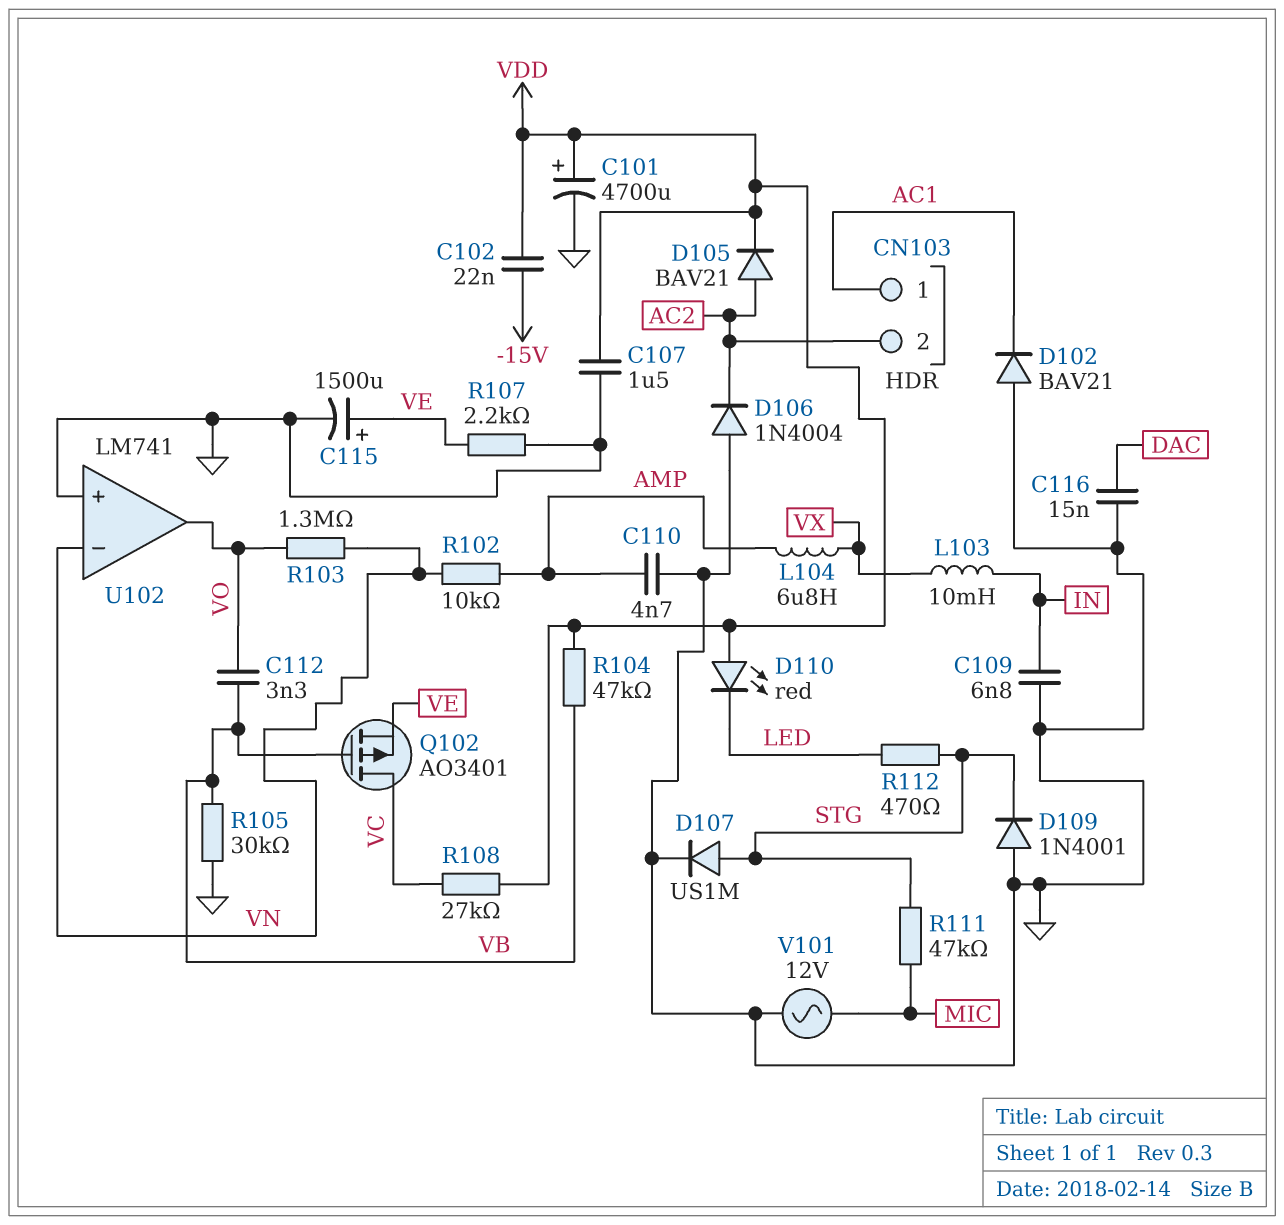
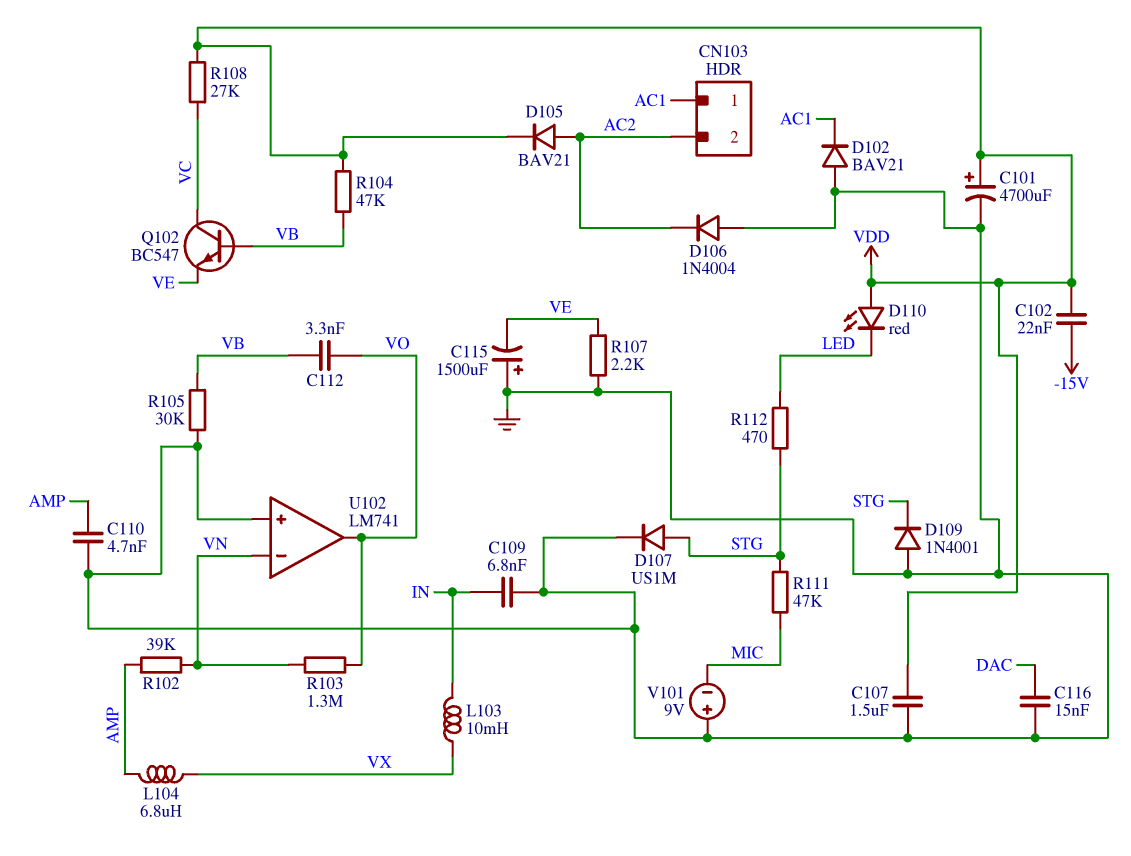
C115: 1500uF (plus VE, minus GND) -> 1500uF (plus GND, minus VE)
Q102: PMOS AO3401 (G VB, D VC, S VE) -> NPN BC547 (B VB, C VC, E VE)
R102: 10k (AMP, VN) -> 39k (AMP, VN)
V101: AC 12V (GND, MIC) -> 9V (plus GND, minus MIC)

